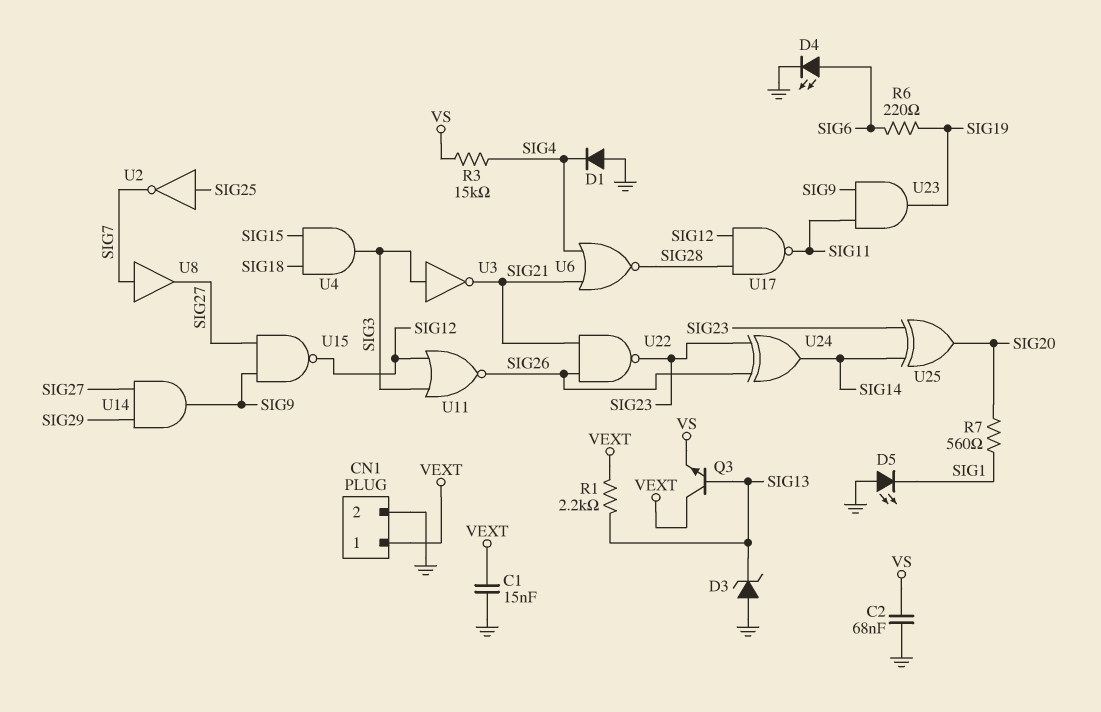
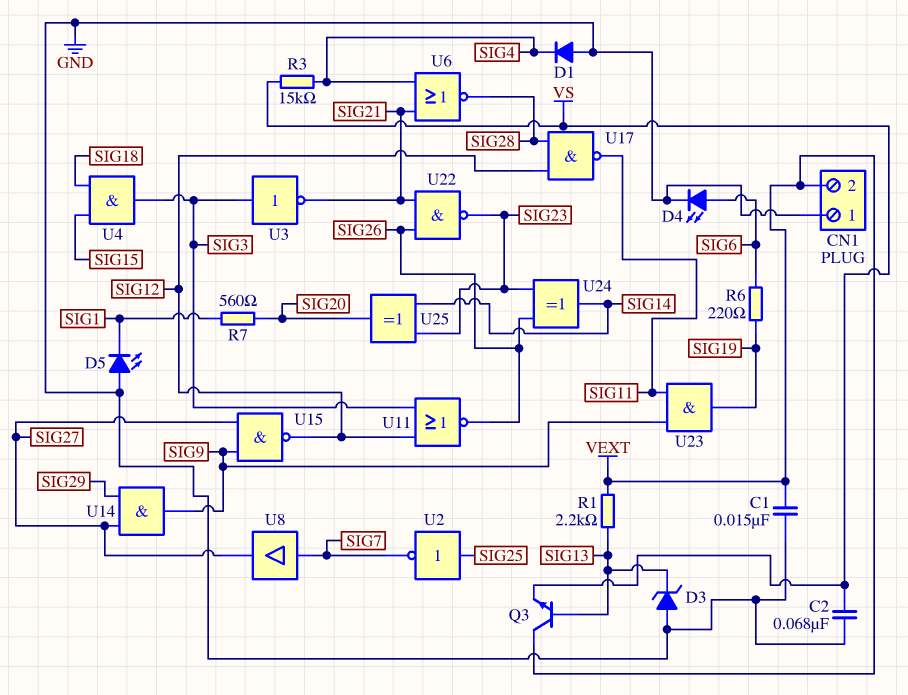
CN1 pin 1: VEXT -> GND
CN1 pin 2: GND -> VEXT

